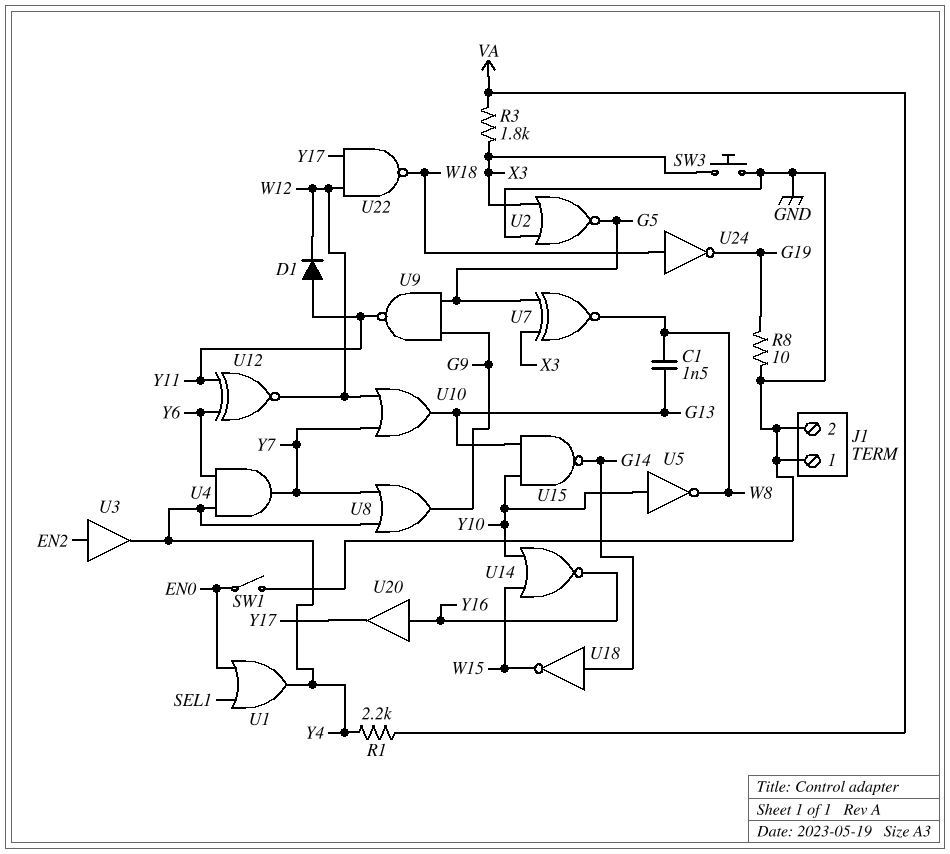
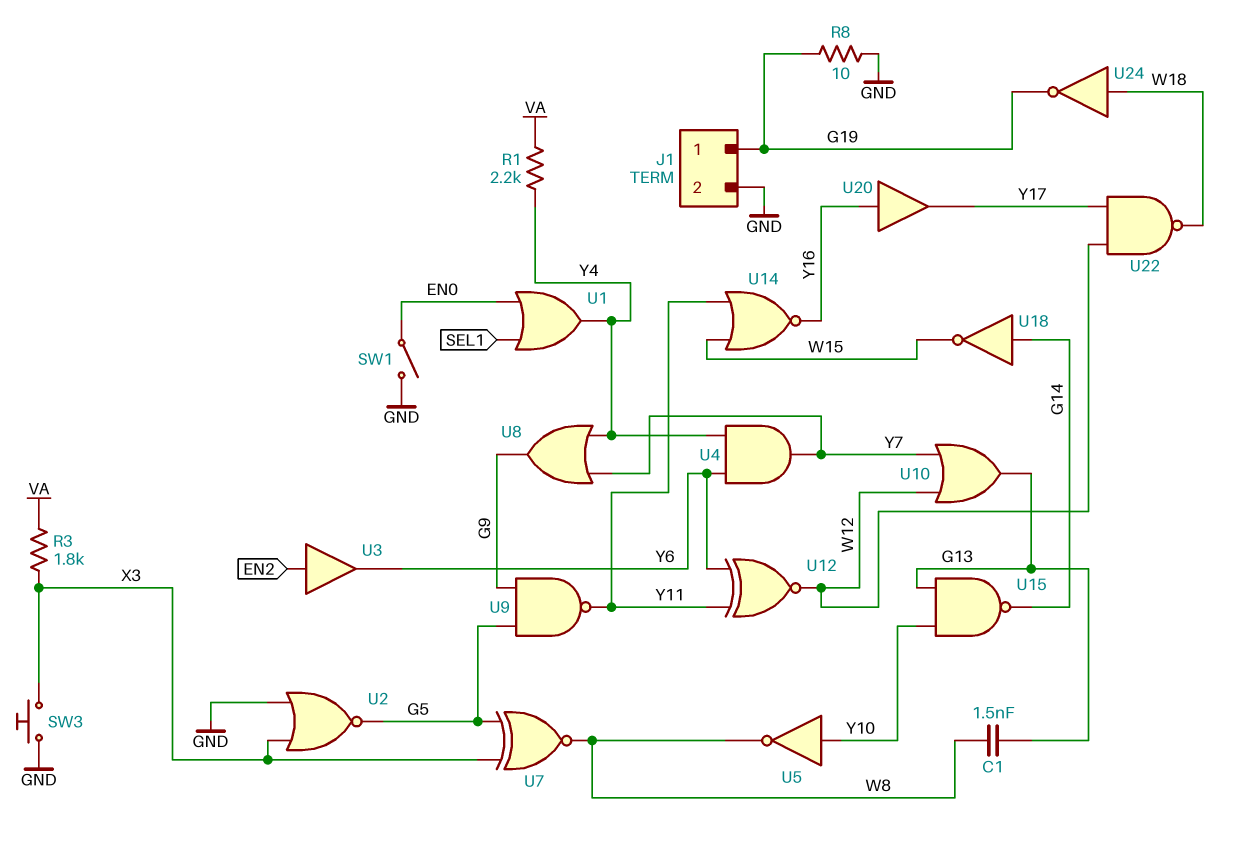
D1: diode (A Y11, K W12) -> none
J1 pin 1: GND -> G19
U3: buffer (in EN2, out Y4) -> buffer (in EN2, out Y6)
U14: NOR (in W15, in Y10, out Y16) -> NOR (in W15, in Y11, out Y16)

